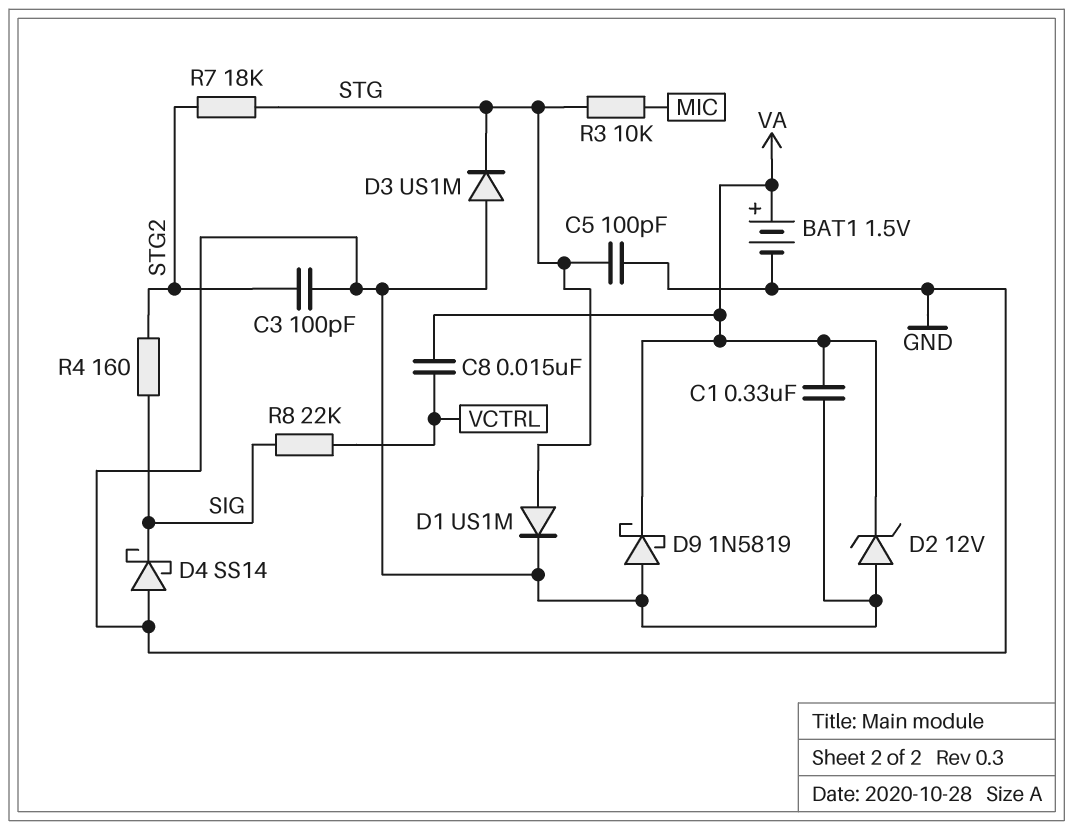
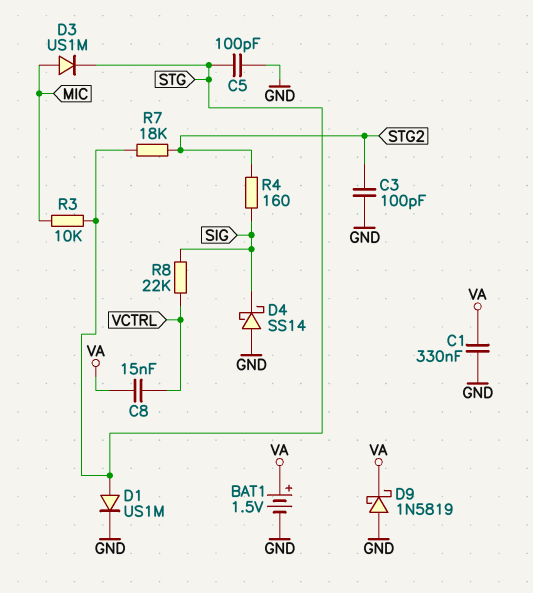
D2: zener 12V (A GND, K VA) -> none
D3: diode US1M (A GND, K STG) -> diode US1M (A MIC, K STG)

